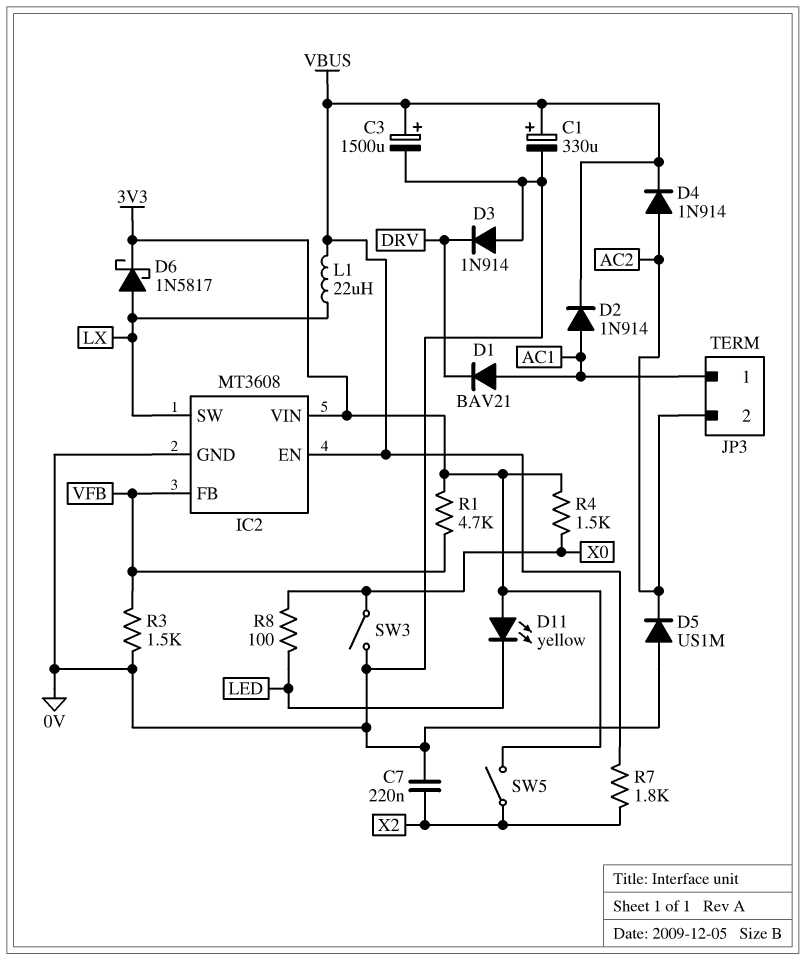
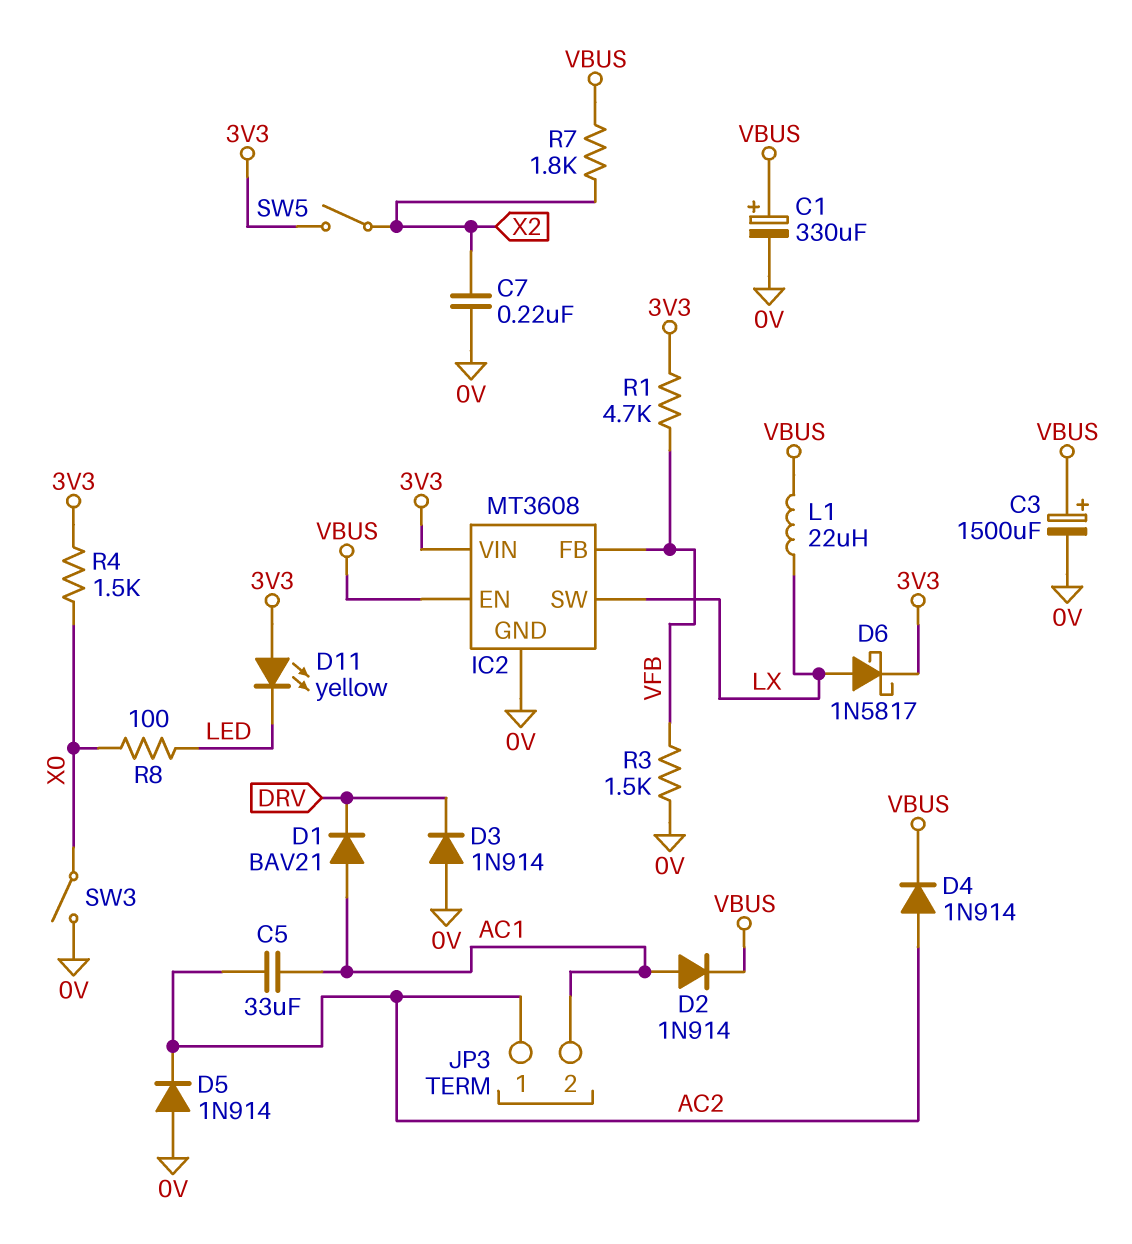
C5: none -> 33uF (AC1, AC2)
D5: diode US1M (A 0V, K AC2) -> diode 1N914 (A 0V, K AC2)
JP3 pin 1: AC1 -> AC2
JP3 pin 2: AC2 -> AC1

